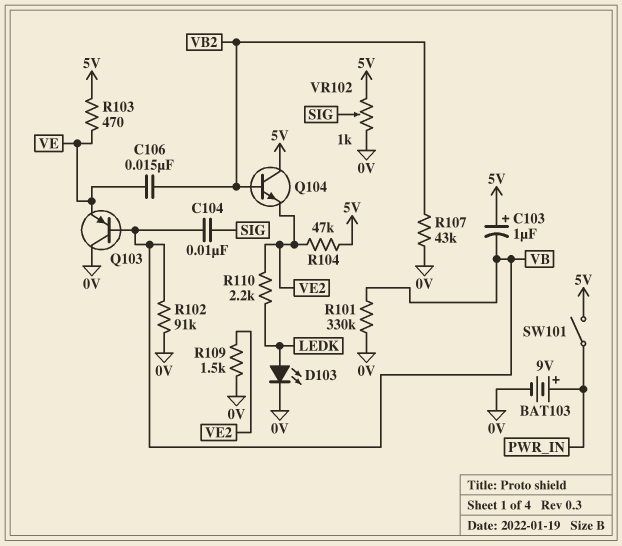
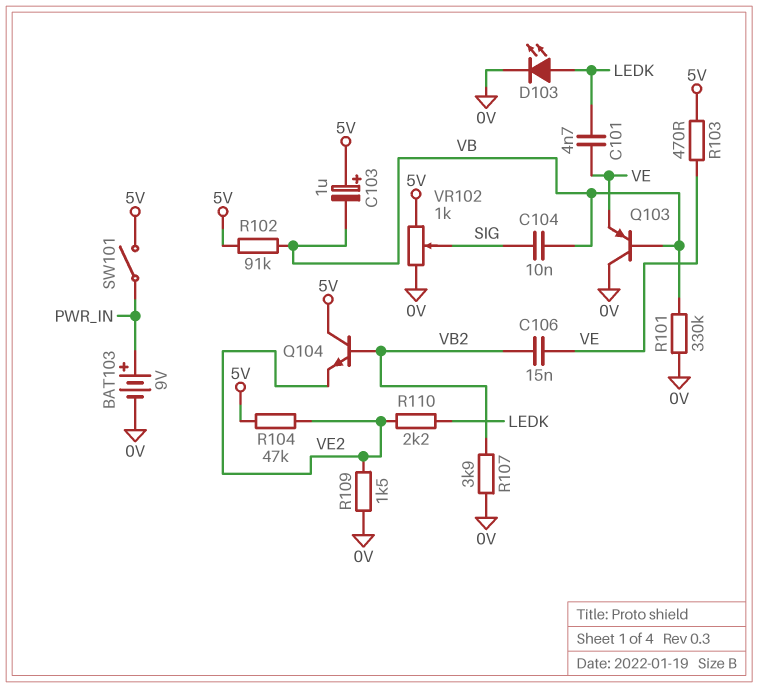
C101: none -> 4.7nF (LEDK, VE)
R102: 91k (0V, VB) -> 91k (5V, VB)
R107: 43k (0V, VB2) -> 3.9k (0V, VB2)

